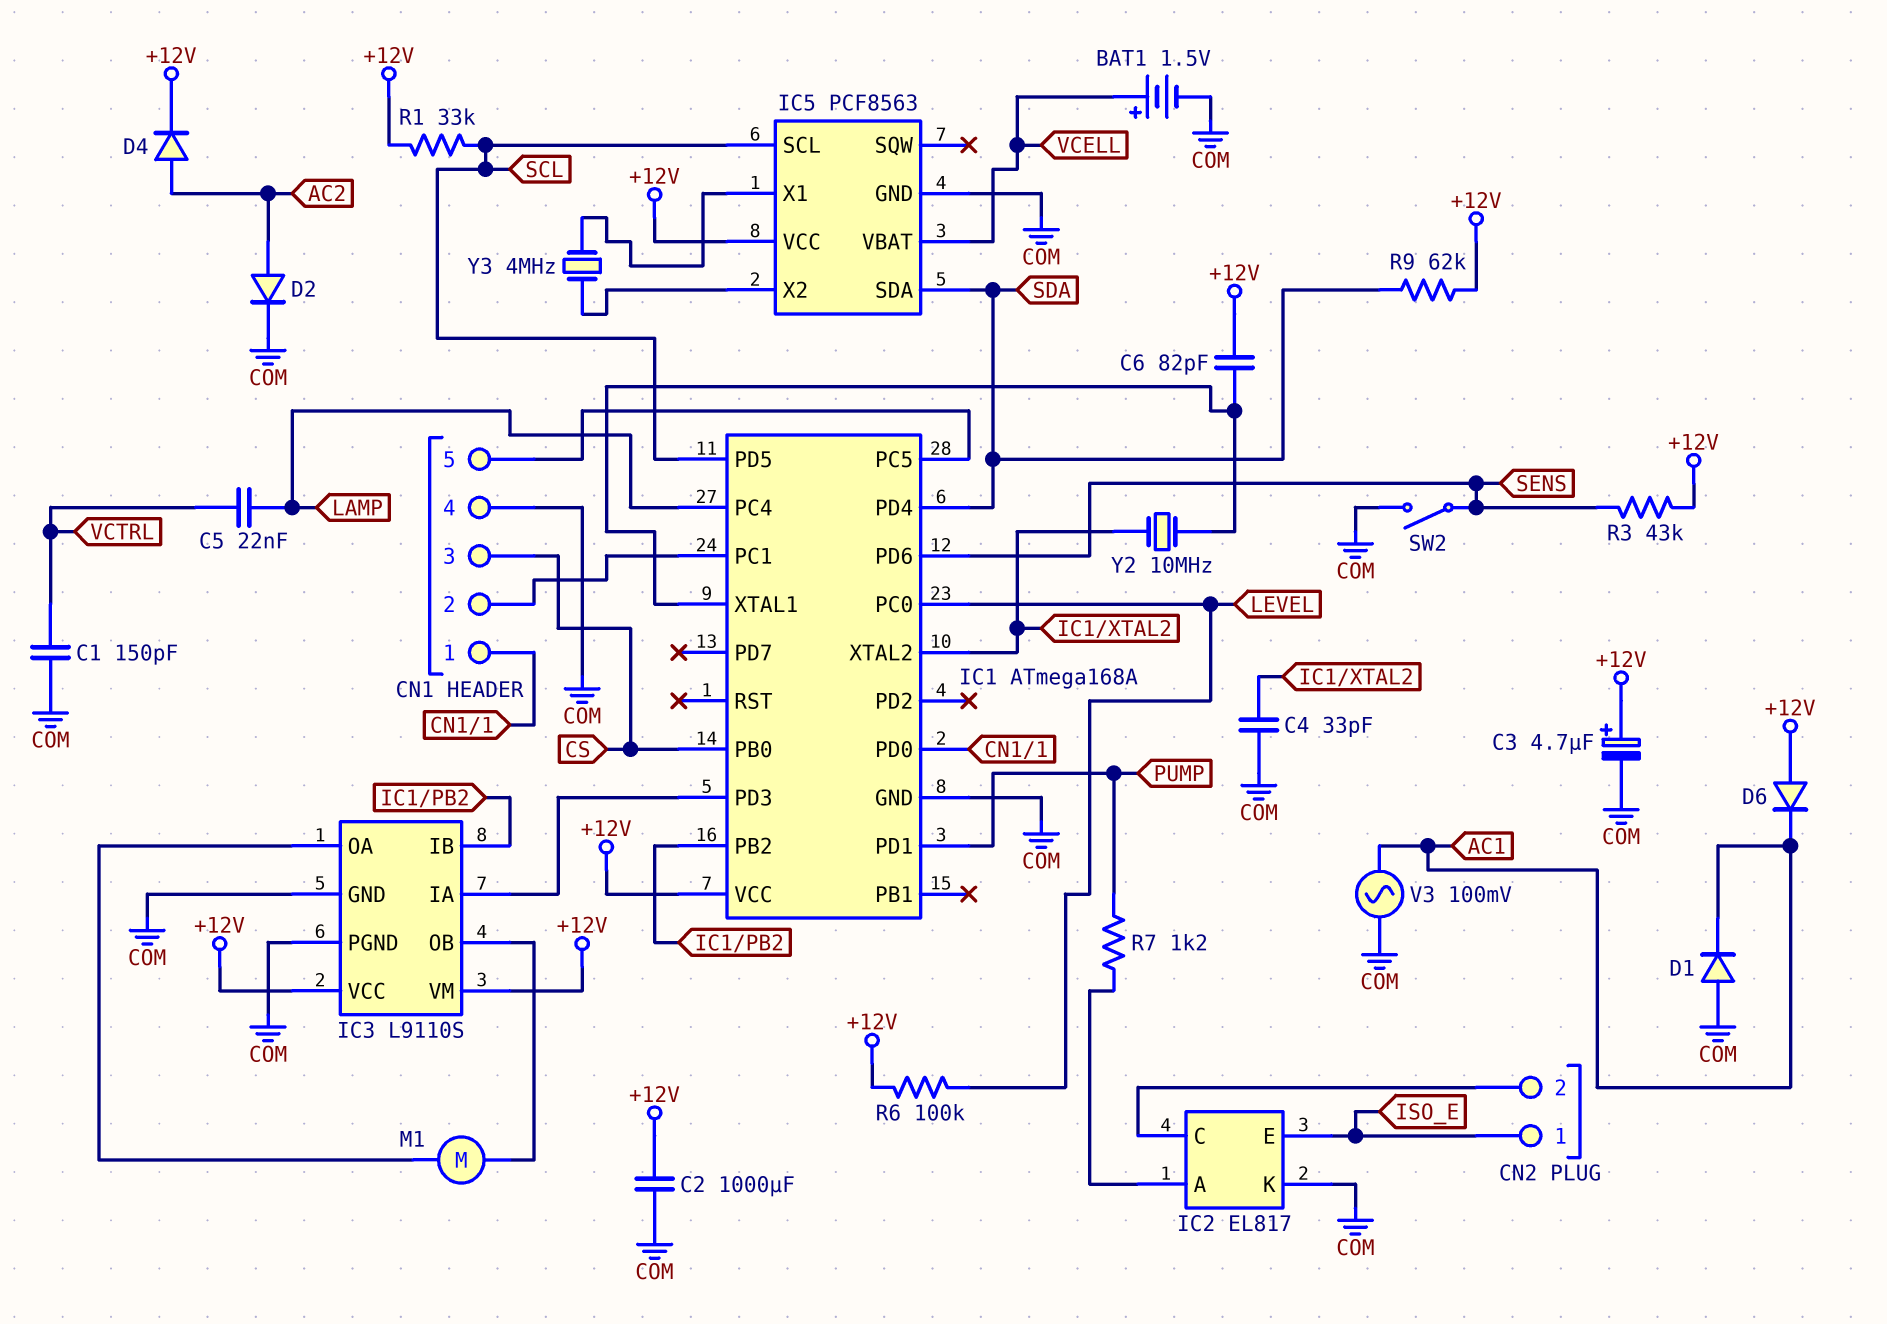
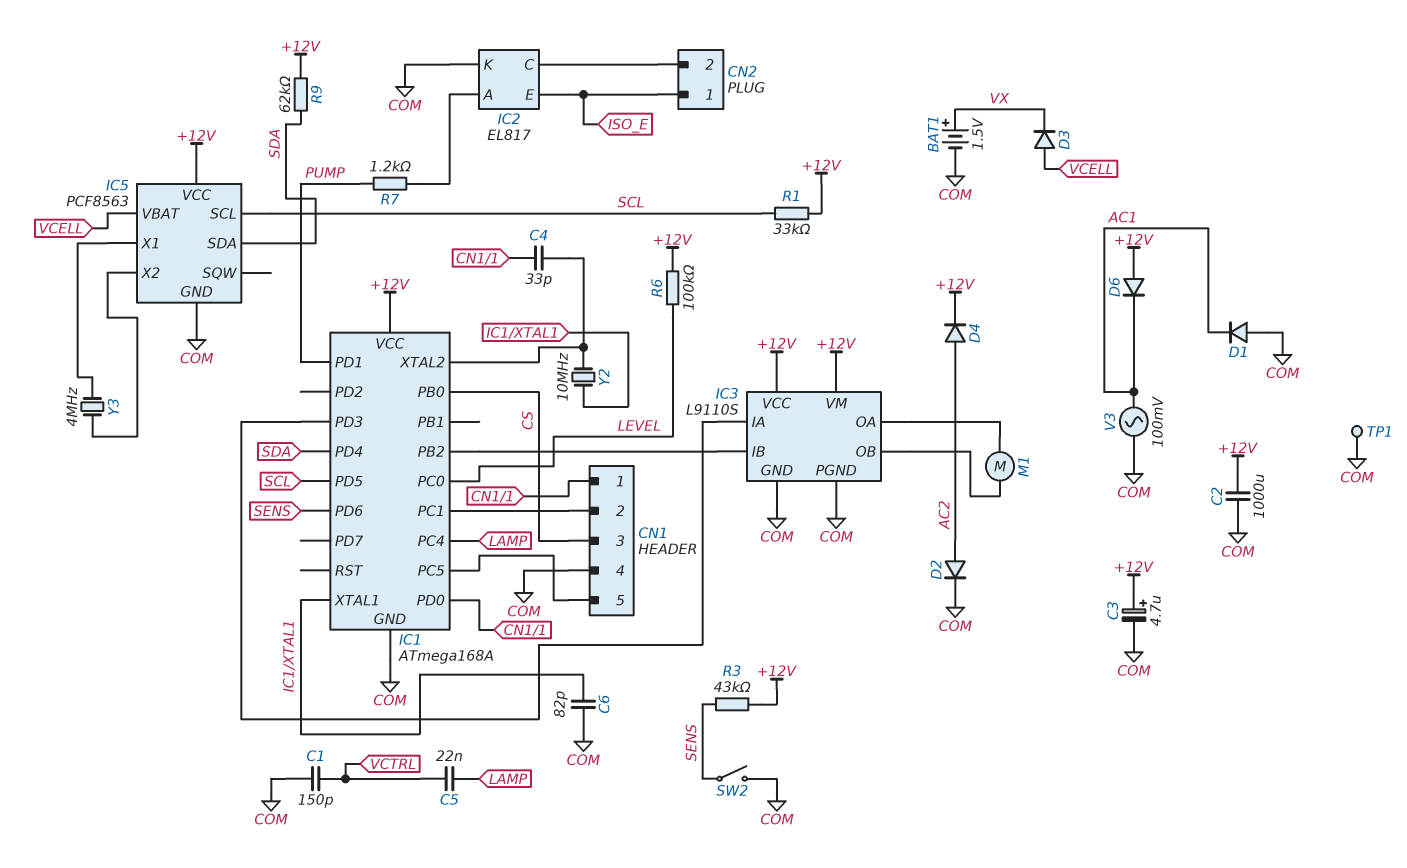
BAT1: 1.5V (plus VCELL, minus COM) -> 1.5V (plus VX, minus COM)
C4: 33pF (COM, IC1/XTAL2) -> 33pF (CN1/1, IC1/XTAL2)
C6: 82pF (+12V, IC1/XTAL1) -> 82pF (COM, IC1/XTAL1)
D3: none -> diode (A VCELL, K VX)
TP1: none -> test point (COM)

